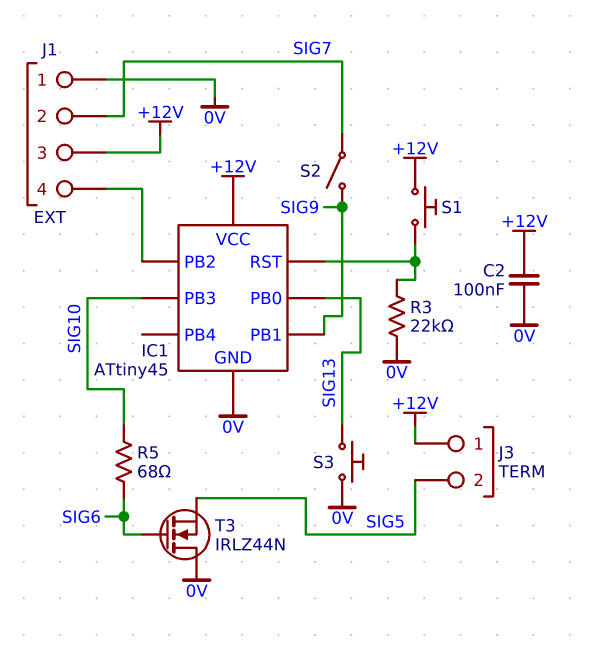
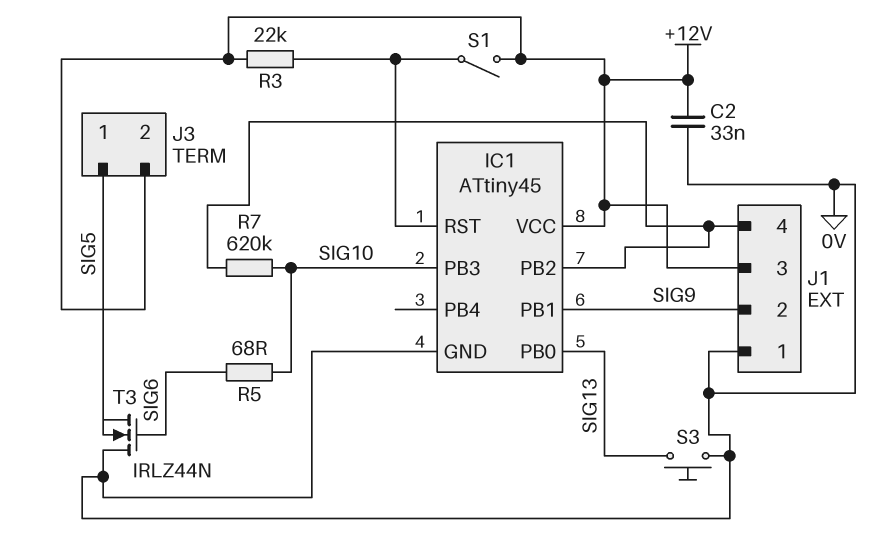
C2: 100nF (+12V, 0V) -> 33nF (+12V, 0V)
J1 pin 2: SIG7 -> SIG9
J3 pin 1: +12V -> SIG5
J3 pin 2: SIG5 -> +12V
R3: 22k (0V, IC1/RST) -> 22k (+12V, IC1/RST)
R7: none -> 620k (IC1/PB2, SIG10)
S1: button (+12V, IC1/RST) -> switch (+12V, IC1/RST)
S2: switch (SIG7, SIG9) -> none

